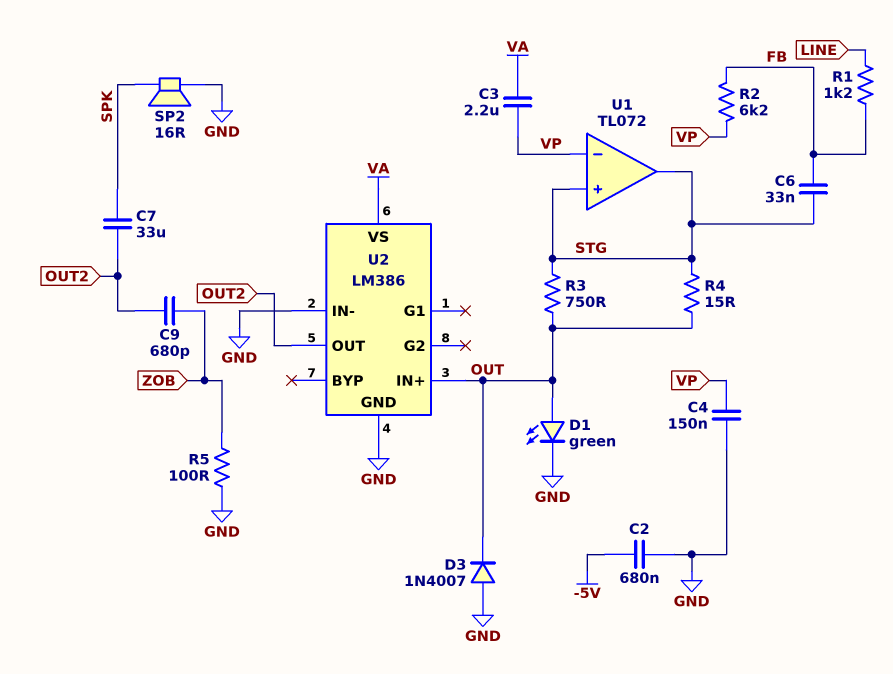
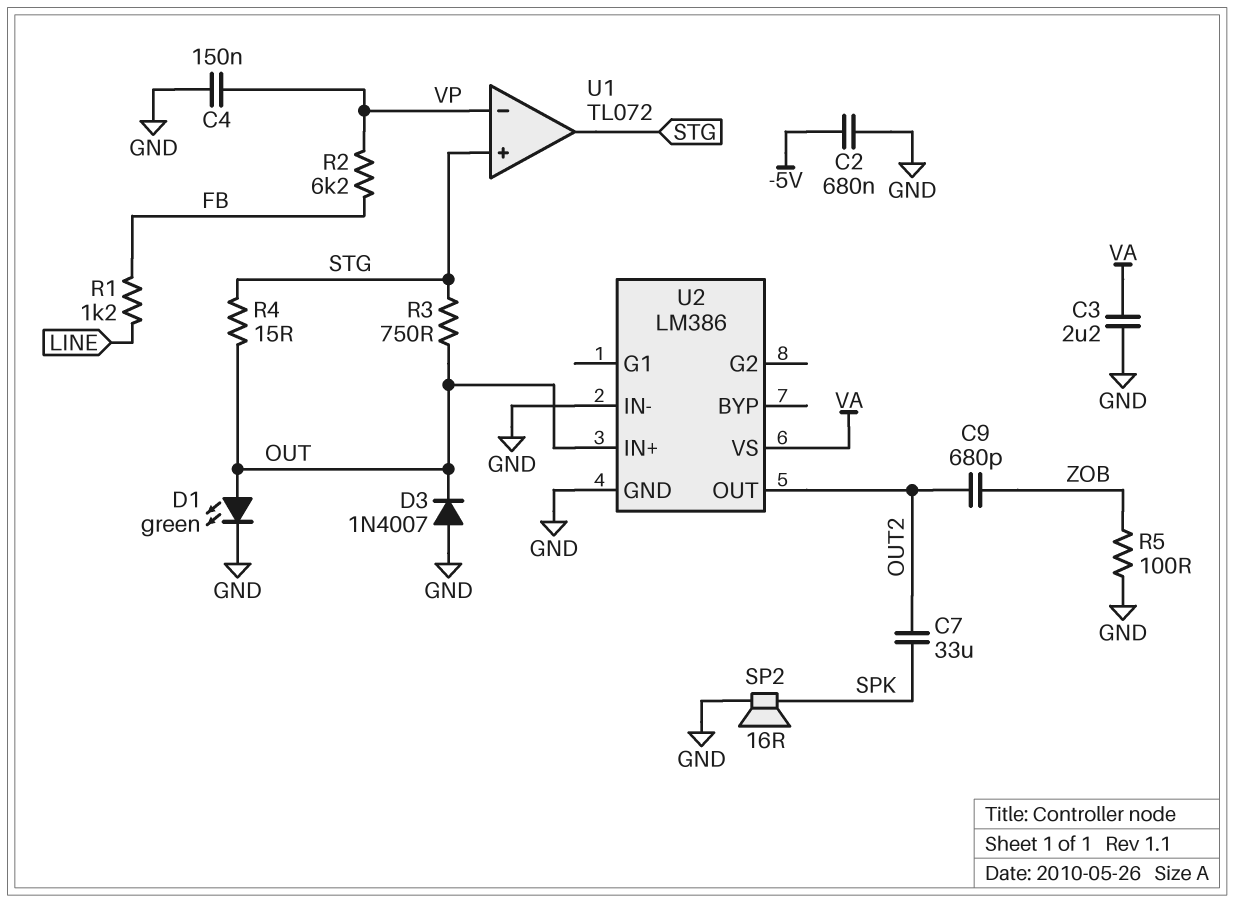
C3: 2.2uF (VA, VP) -> 2.2uF (GND, VA)
C6: 33nF (FB, STG) -> none

